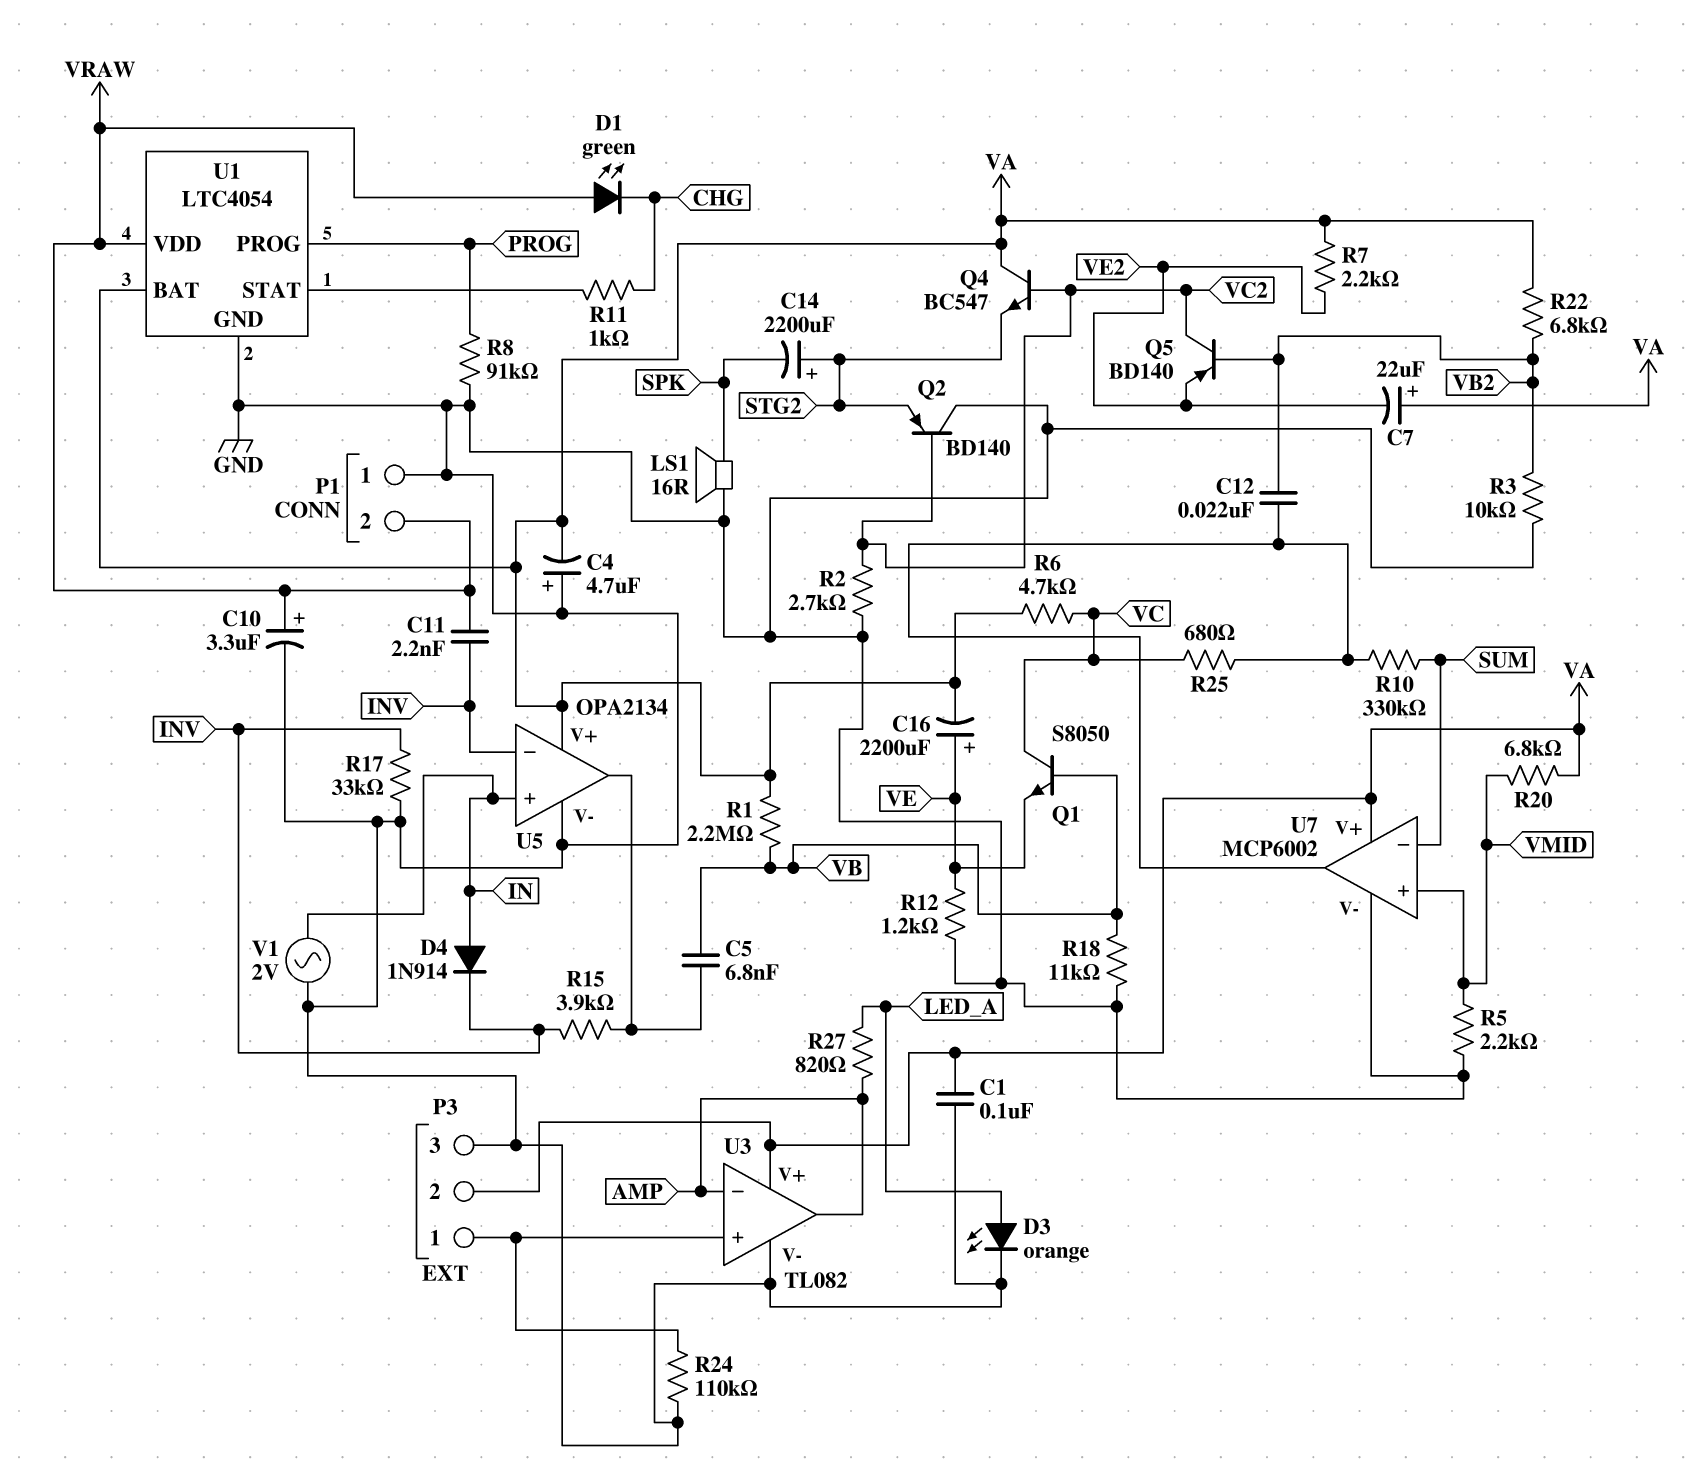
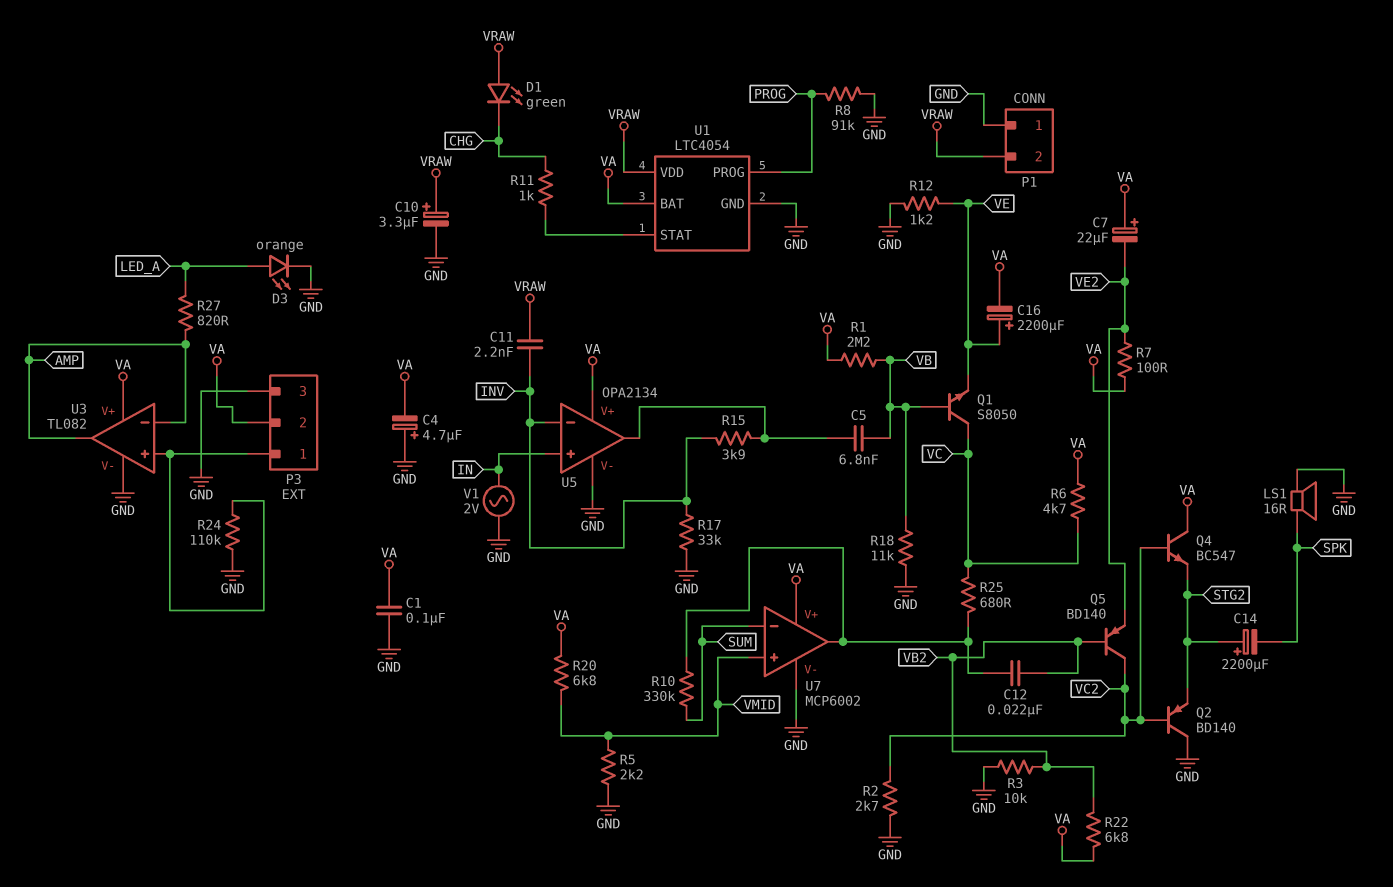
D4: diode 1N914 (A IN, K INV) -> none
R7: 2.2k (VA, VE2) -> 100 (VA, VE2)

